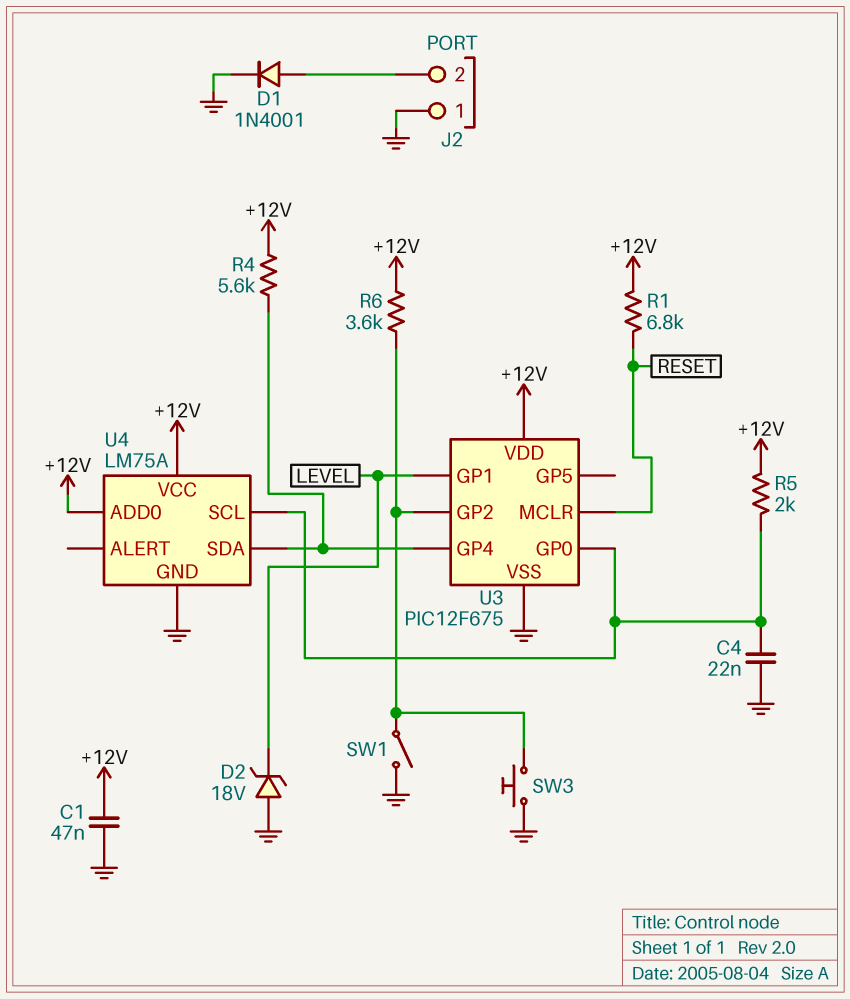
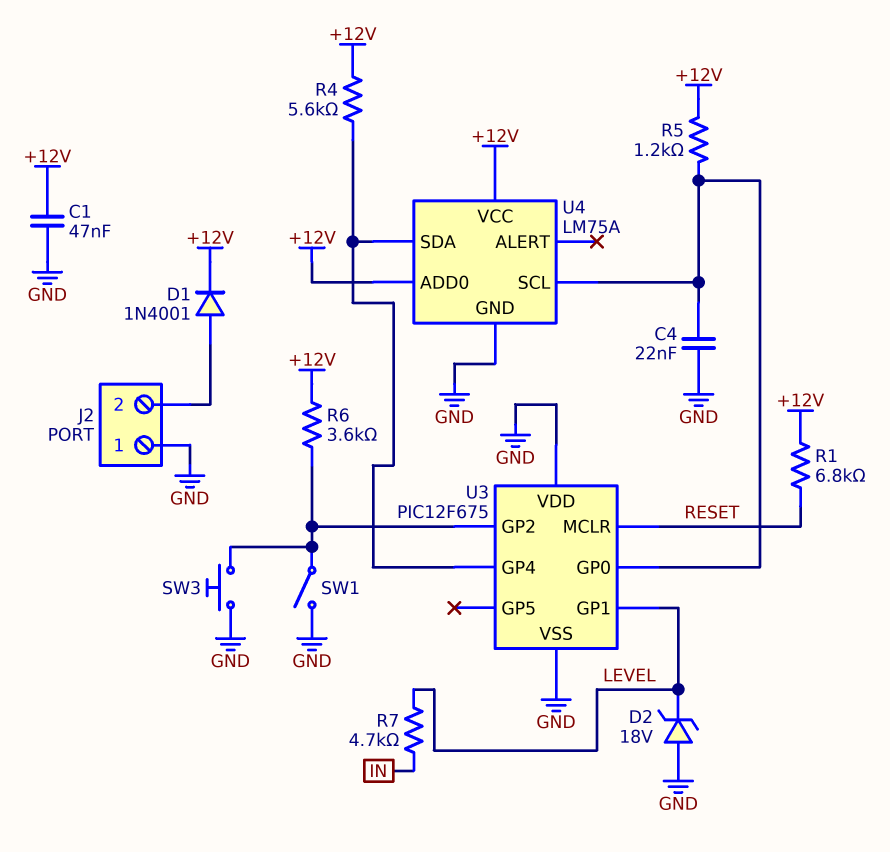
D1: diode 1N4001 (A J2/2, K GND) -> diode 1N4001 (A J2/2, K +12V)
R5: 2k (+12V, U3/GP0) -> 1.2k (+12V, U3/GP0)
R7: none -> 4.7k (IN, LEVEL)
U3 pin VDD: +12V -> GND

